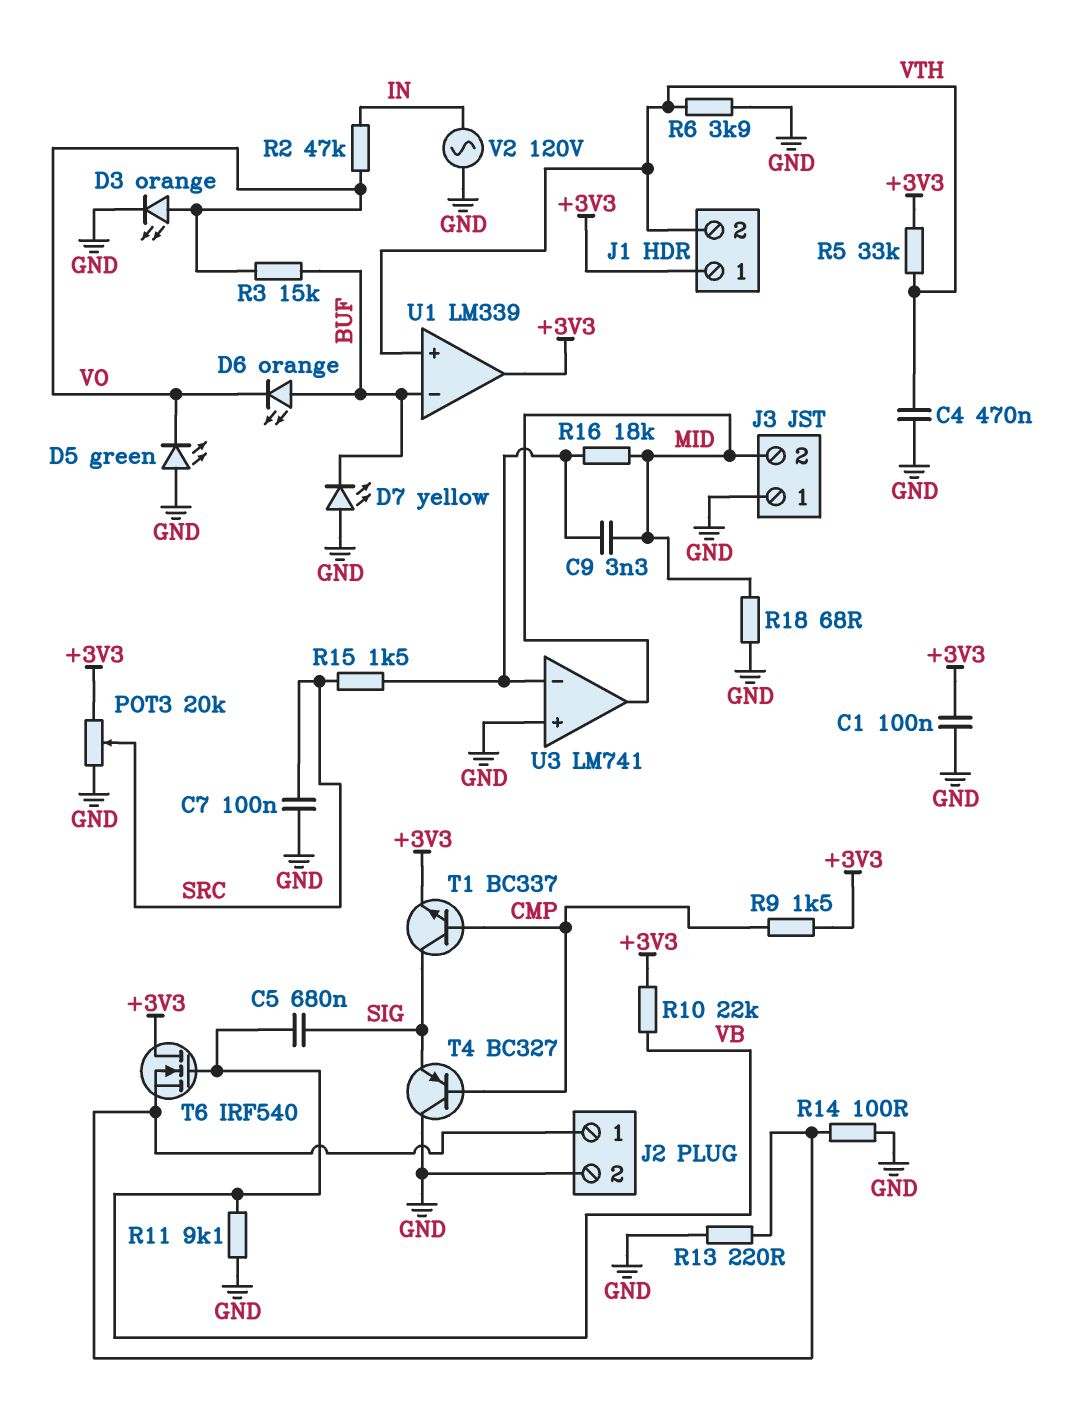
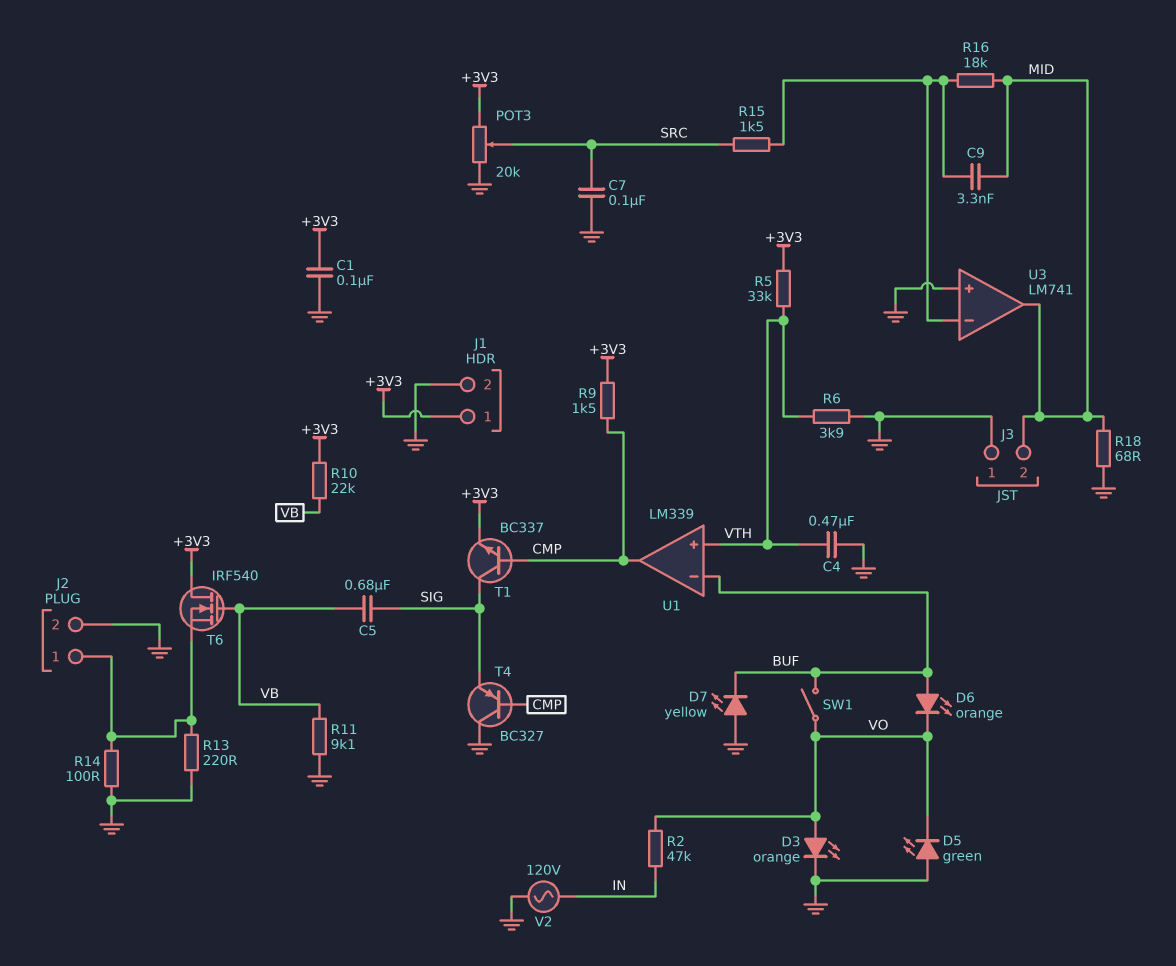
J1 pin 2: VTH -> GND
R3: 15k (BUF, VO) -> none
SW1: none -> switch (BUF, VO)
U1 pin out: +3V3 -> CMP

